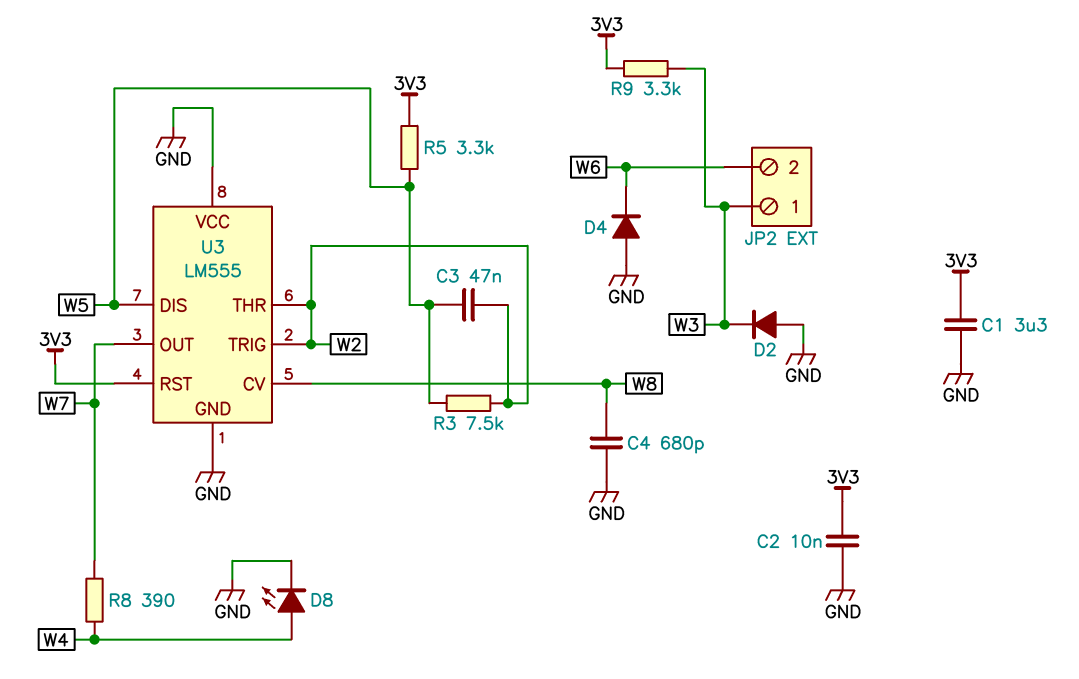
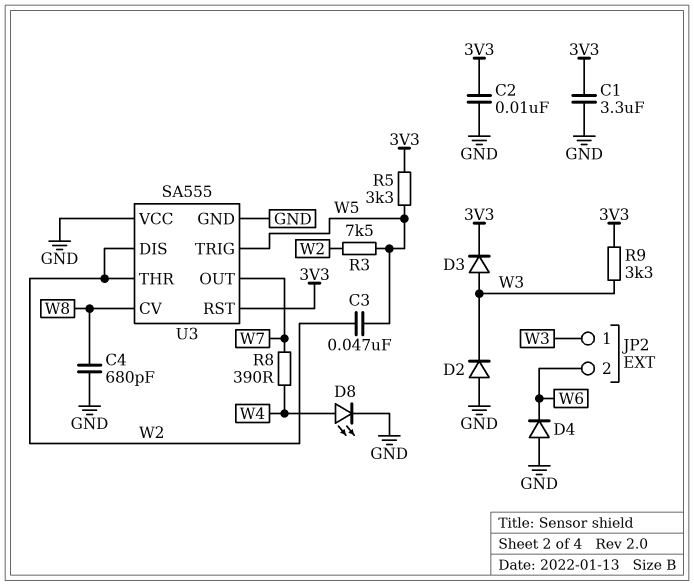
D3: none -> diode (A W3, K 3V3)
U3: LM555 -> SA555
U3 pin DIS: W5 -> W2
U3 pin TRIG: W2 -> W5

